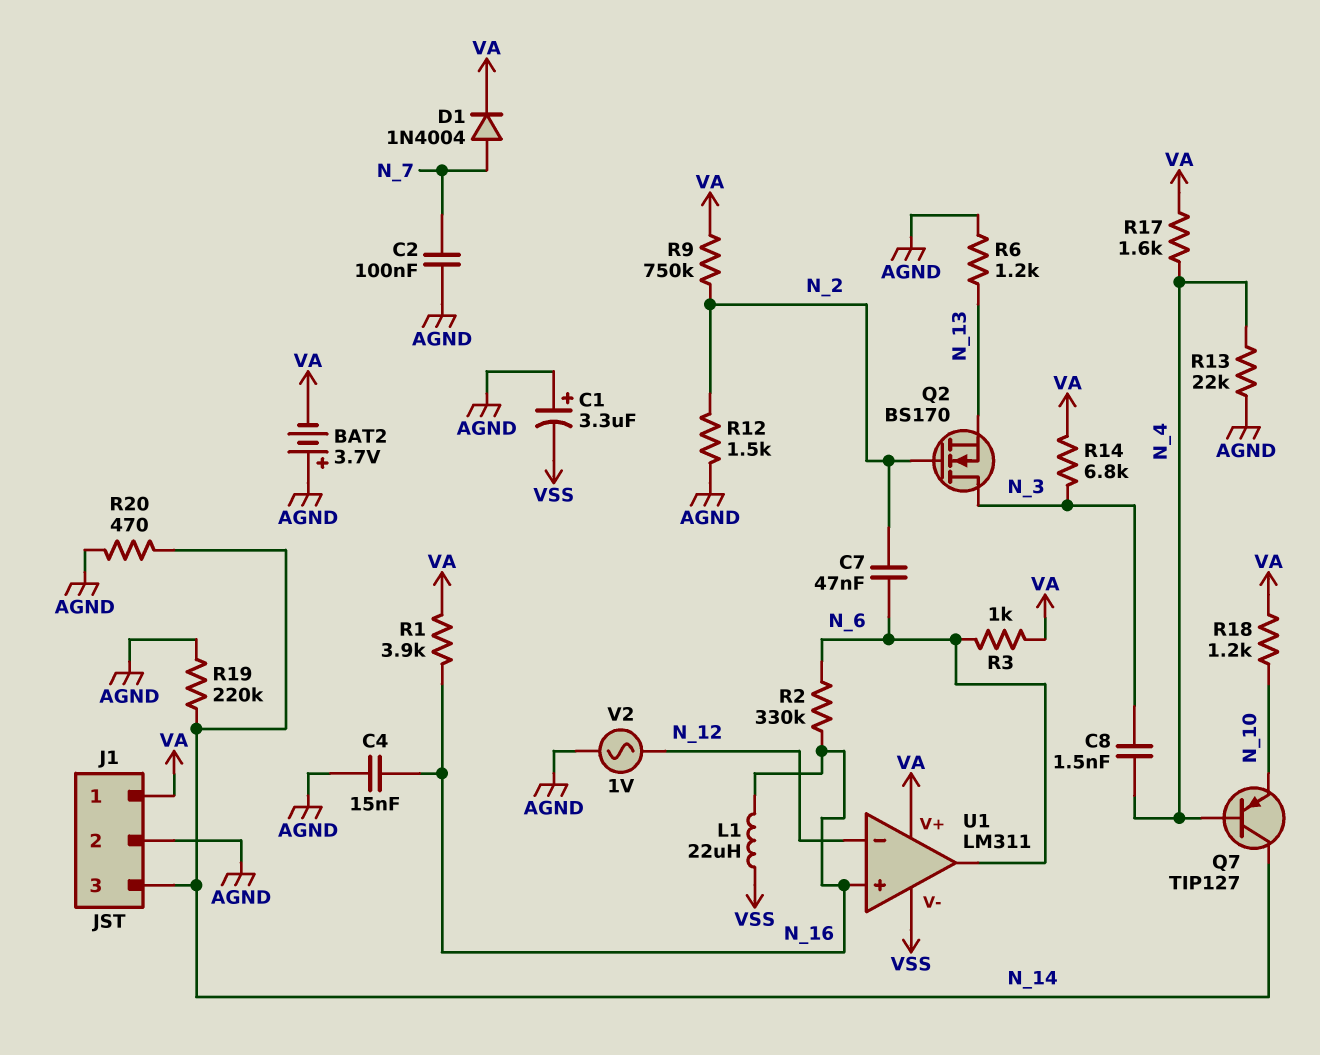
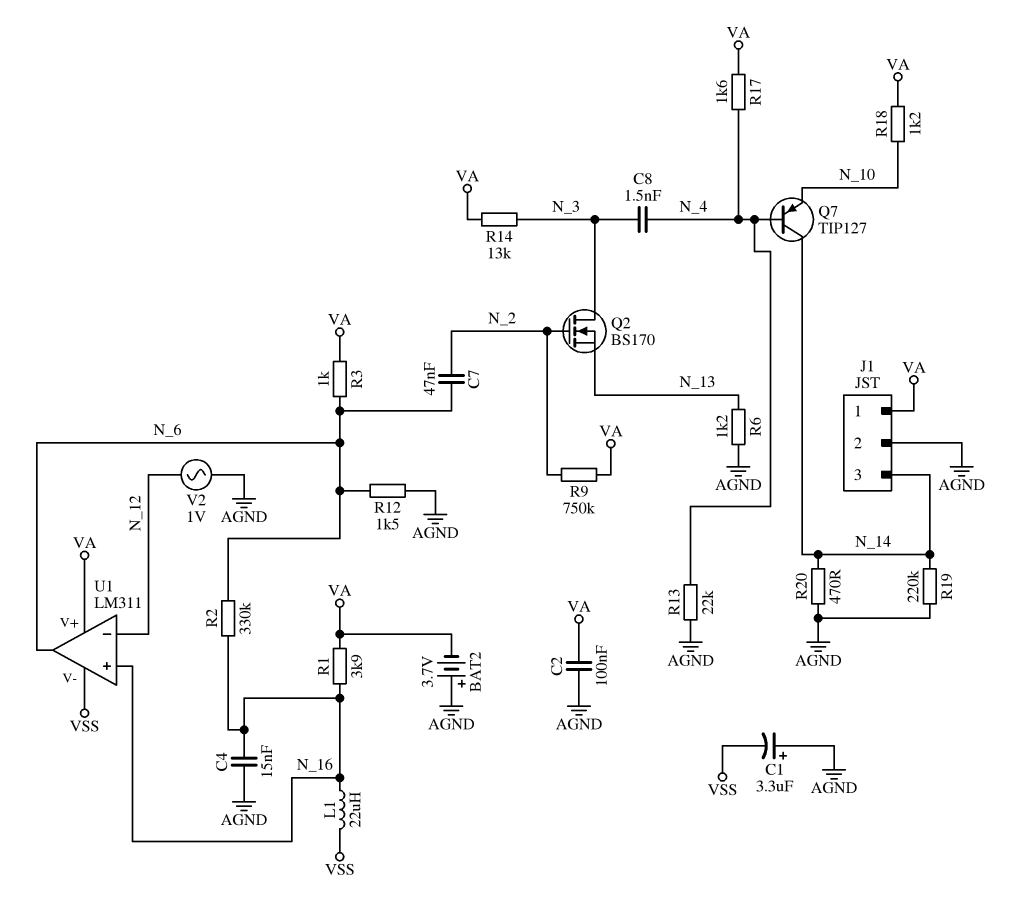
C2: 100nF (AGND, N_7) -> 100nF (AGND, VA)
D1: diode 1N4004 (A N_7, K VA) -> none
R12: 1.5k (AGND, N_2) -> 1.5k (AGND, N_6)
R14: 6.8k (N_3, VA) -> 13k (N_3, VA)

